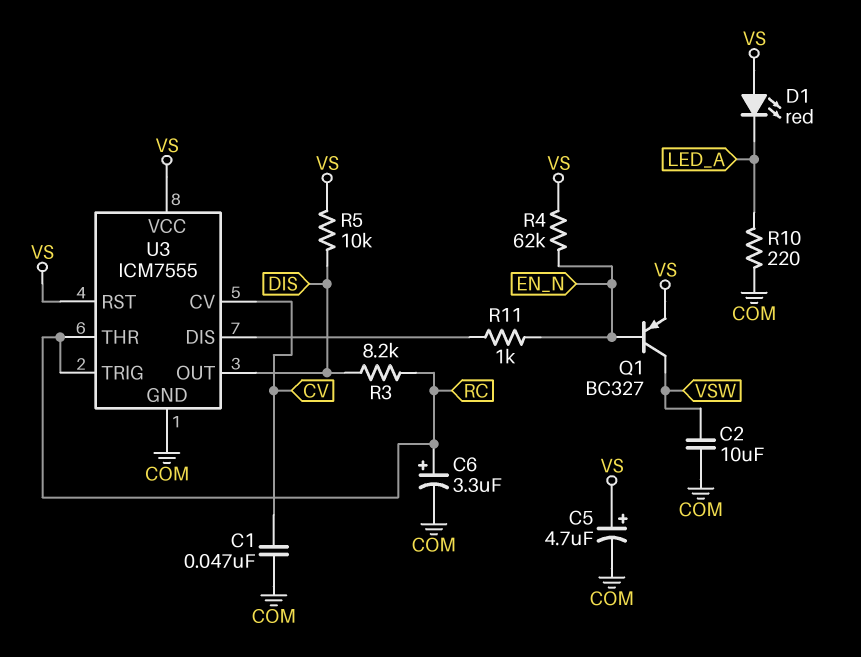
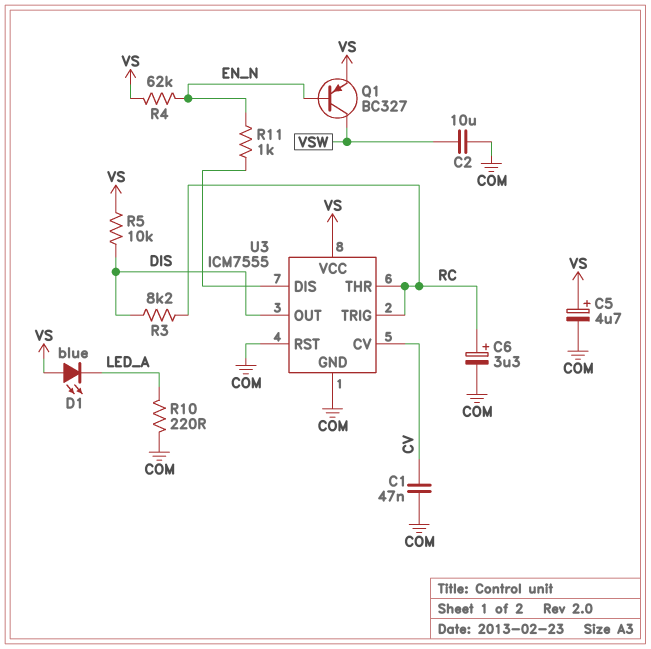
D1: LED red (A VS, K LED_A) -> LED blue (A VS, K LED_A)
U3 pin RST: VS -> COM

